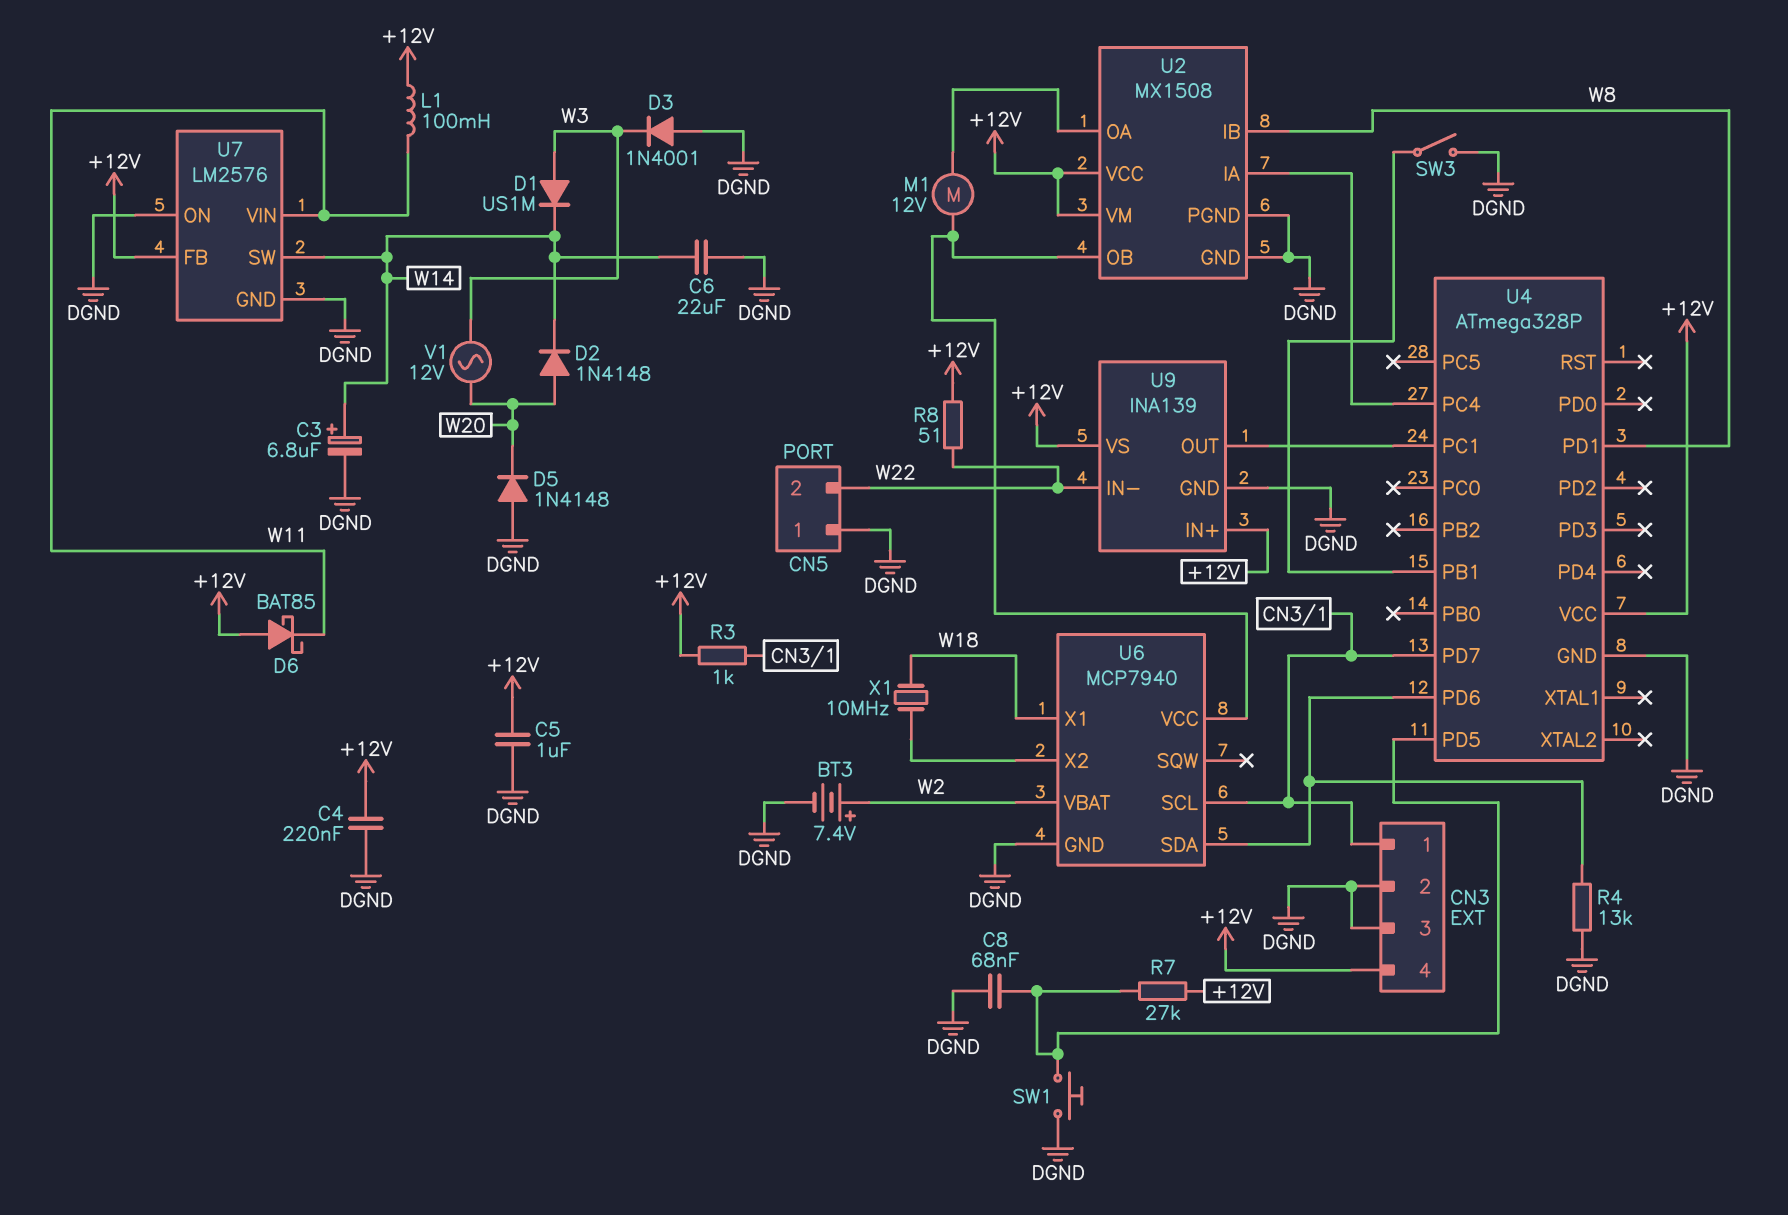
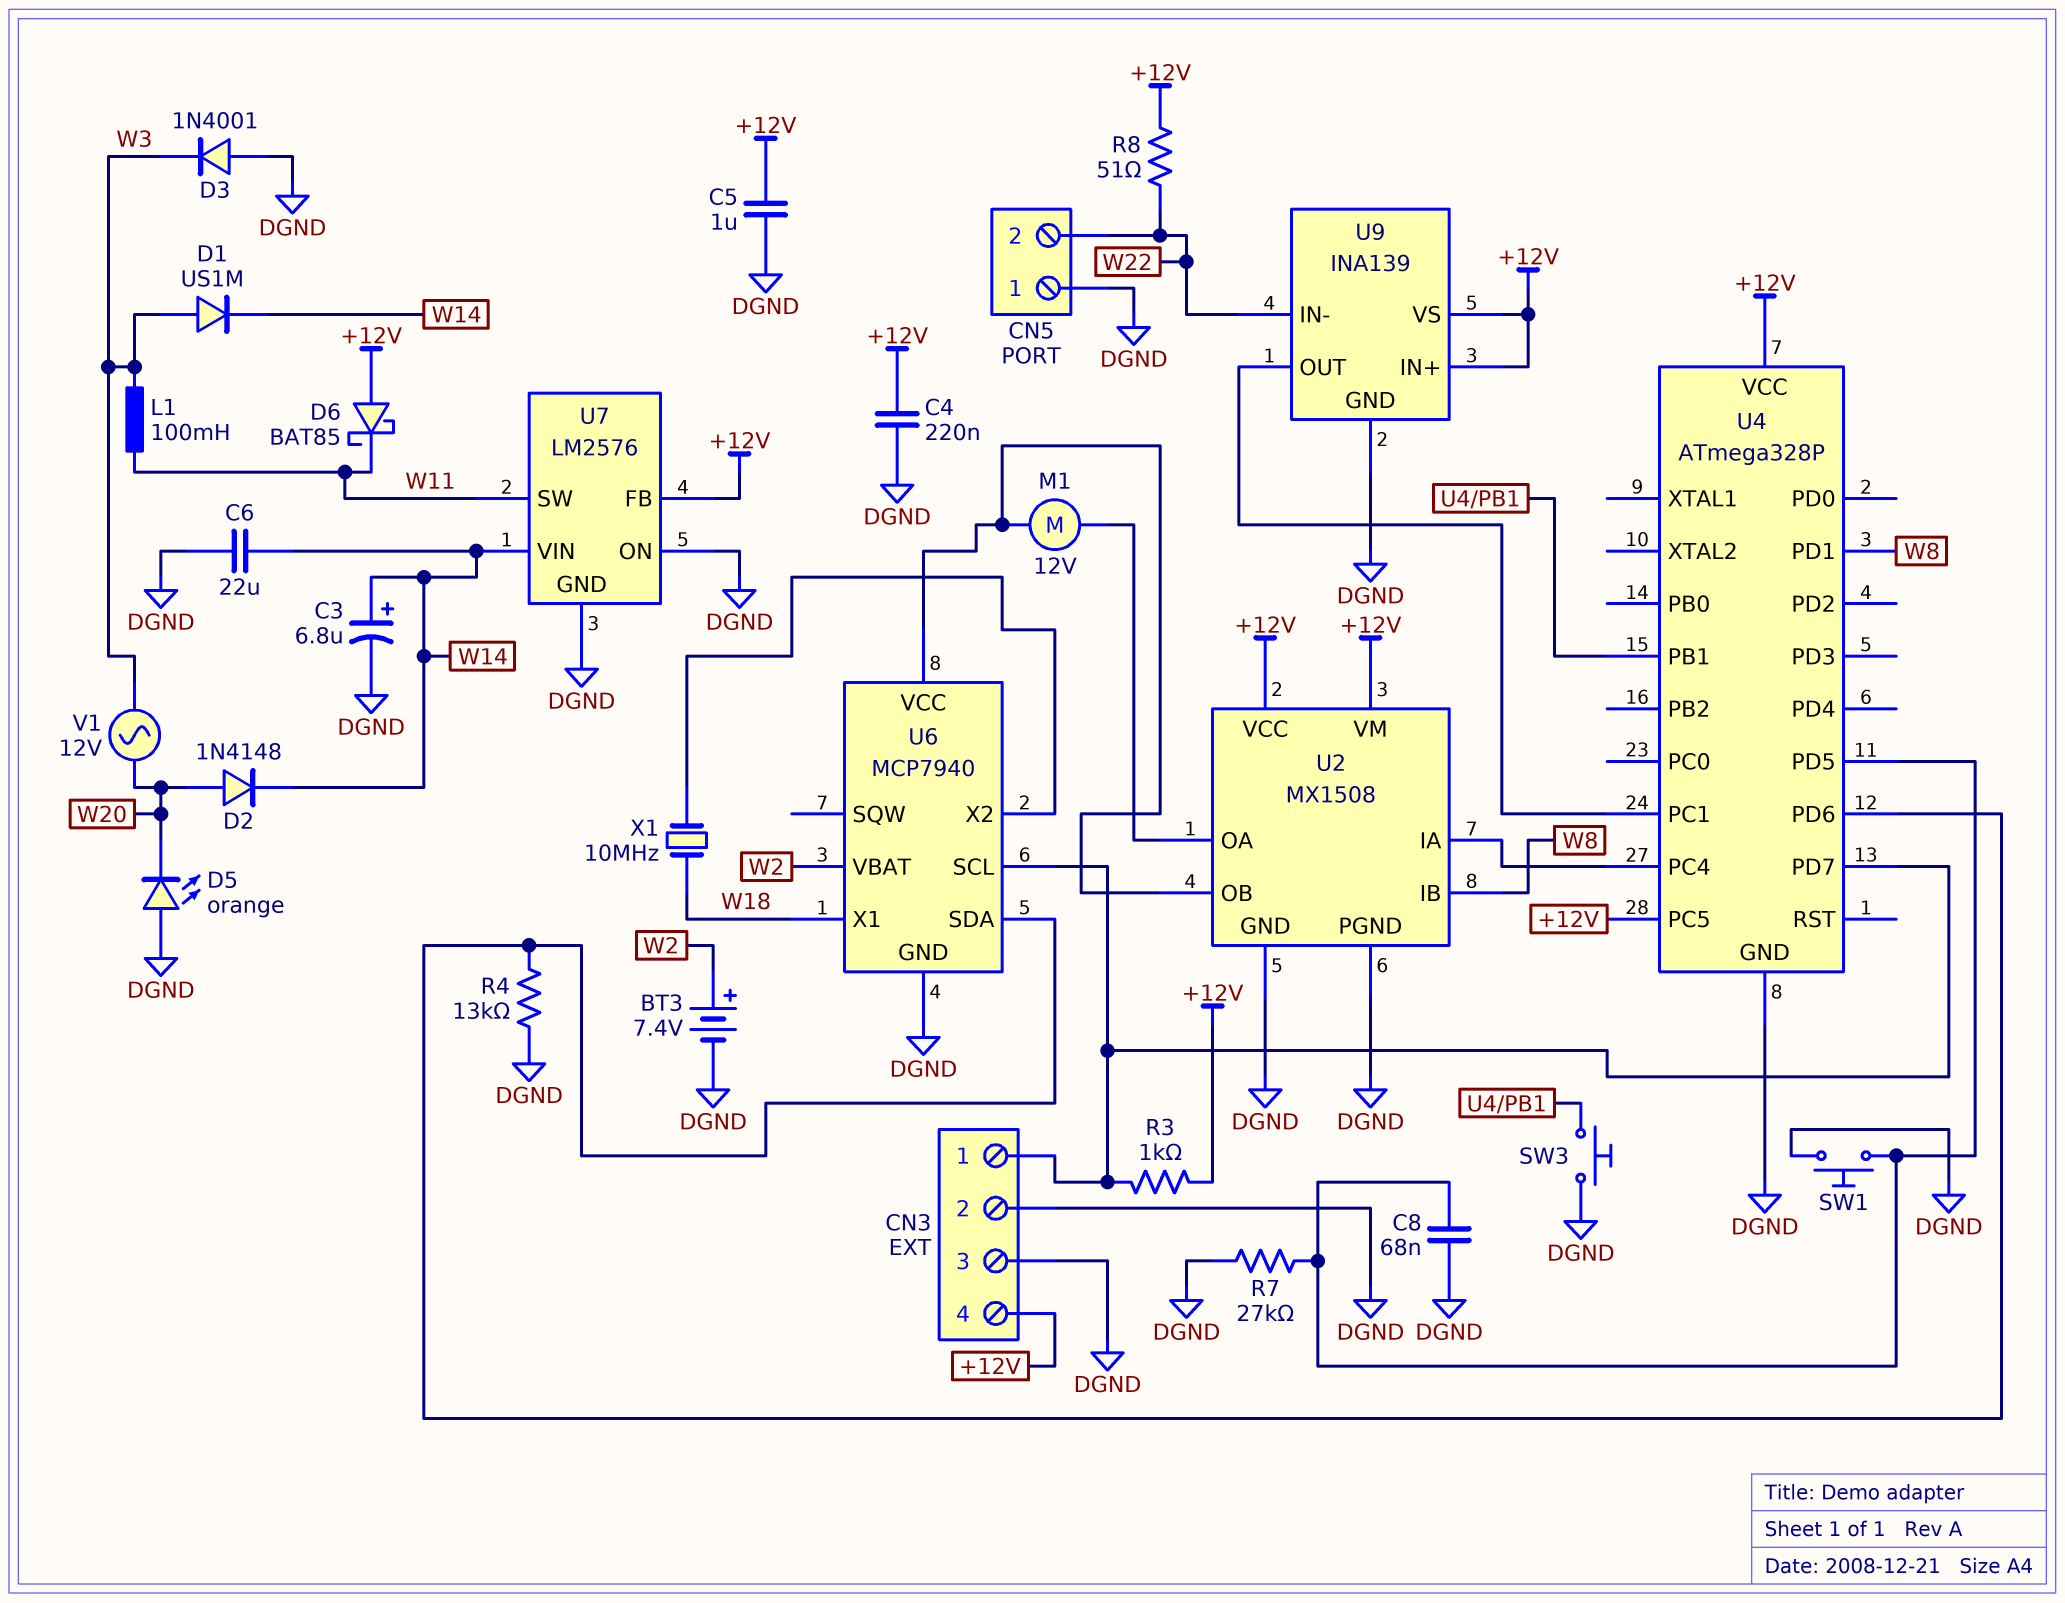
D5: diode 1N4148 (A DGND, K W20) -> LED orange (A DGND, K W20)
L1: 100mH (+12V, W11) -> 100mH (W3, W11)
R7: 27k (+12V, U4/PD5) -> 27k (DGND, U4/PD5)
SW3: switch (DGND, U4/PB1) -> button (DGND, U4/PB1)
U4 pin PC5: none -> +12V
U7 pin SW: W14 -> W11
U7 pin VIN: W11 -> W14

